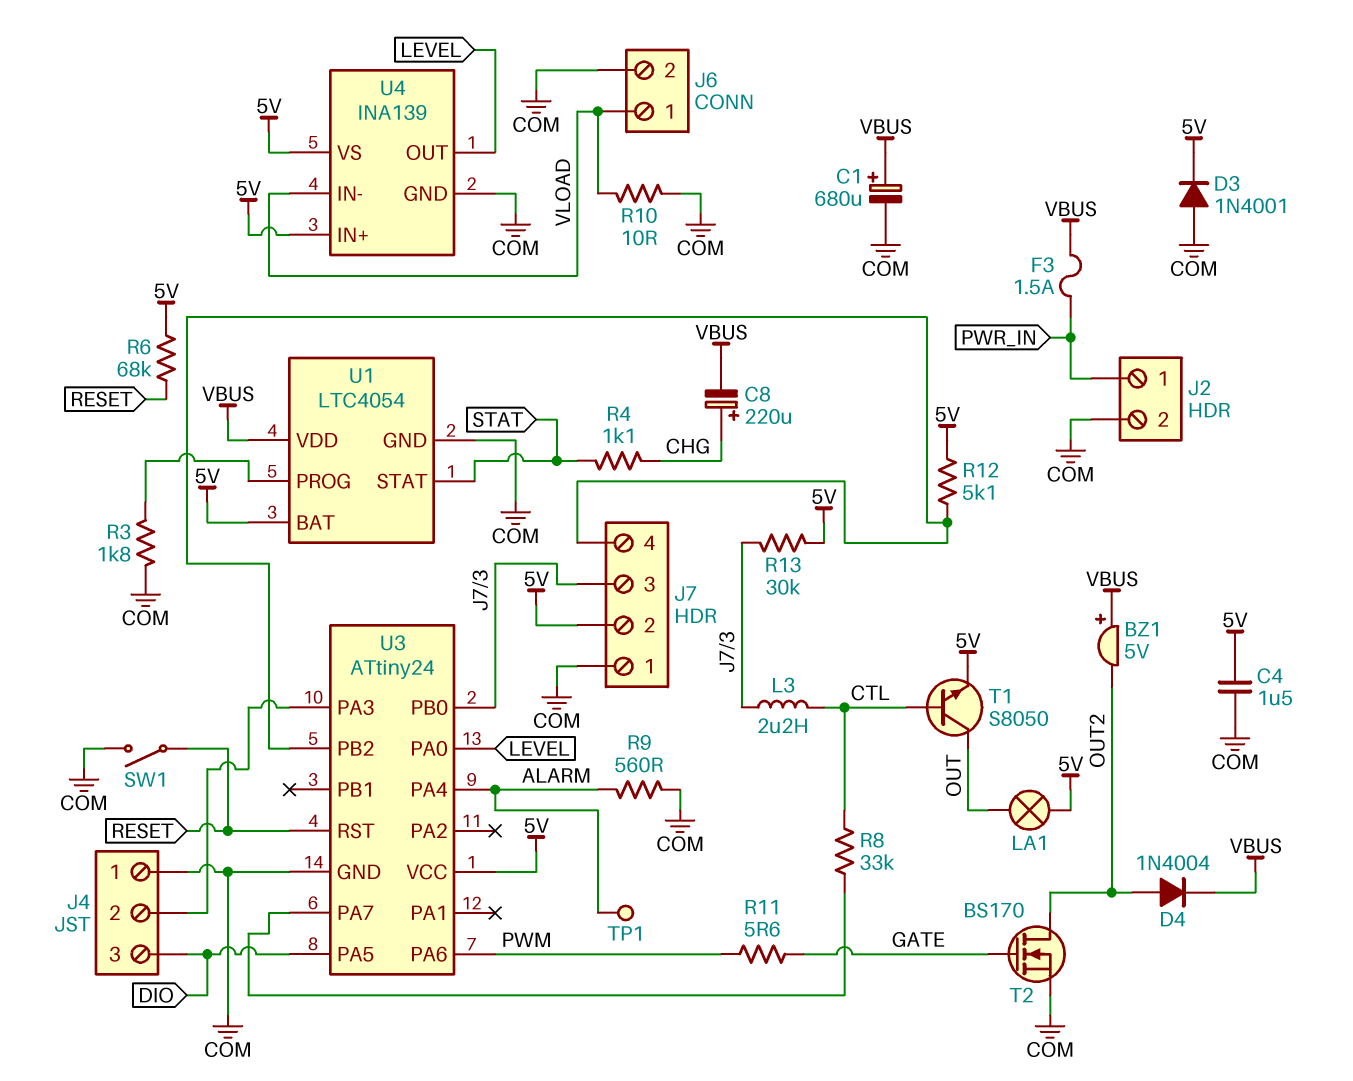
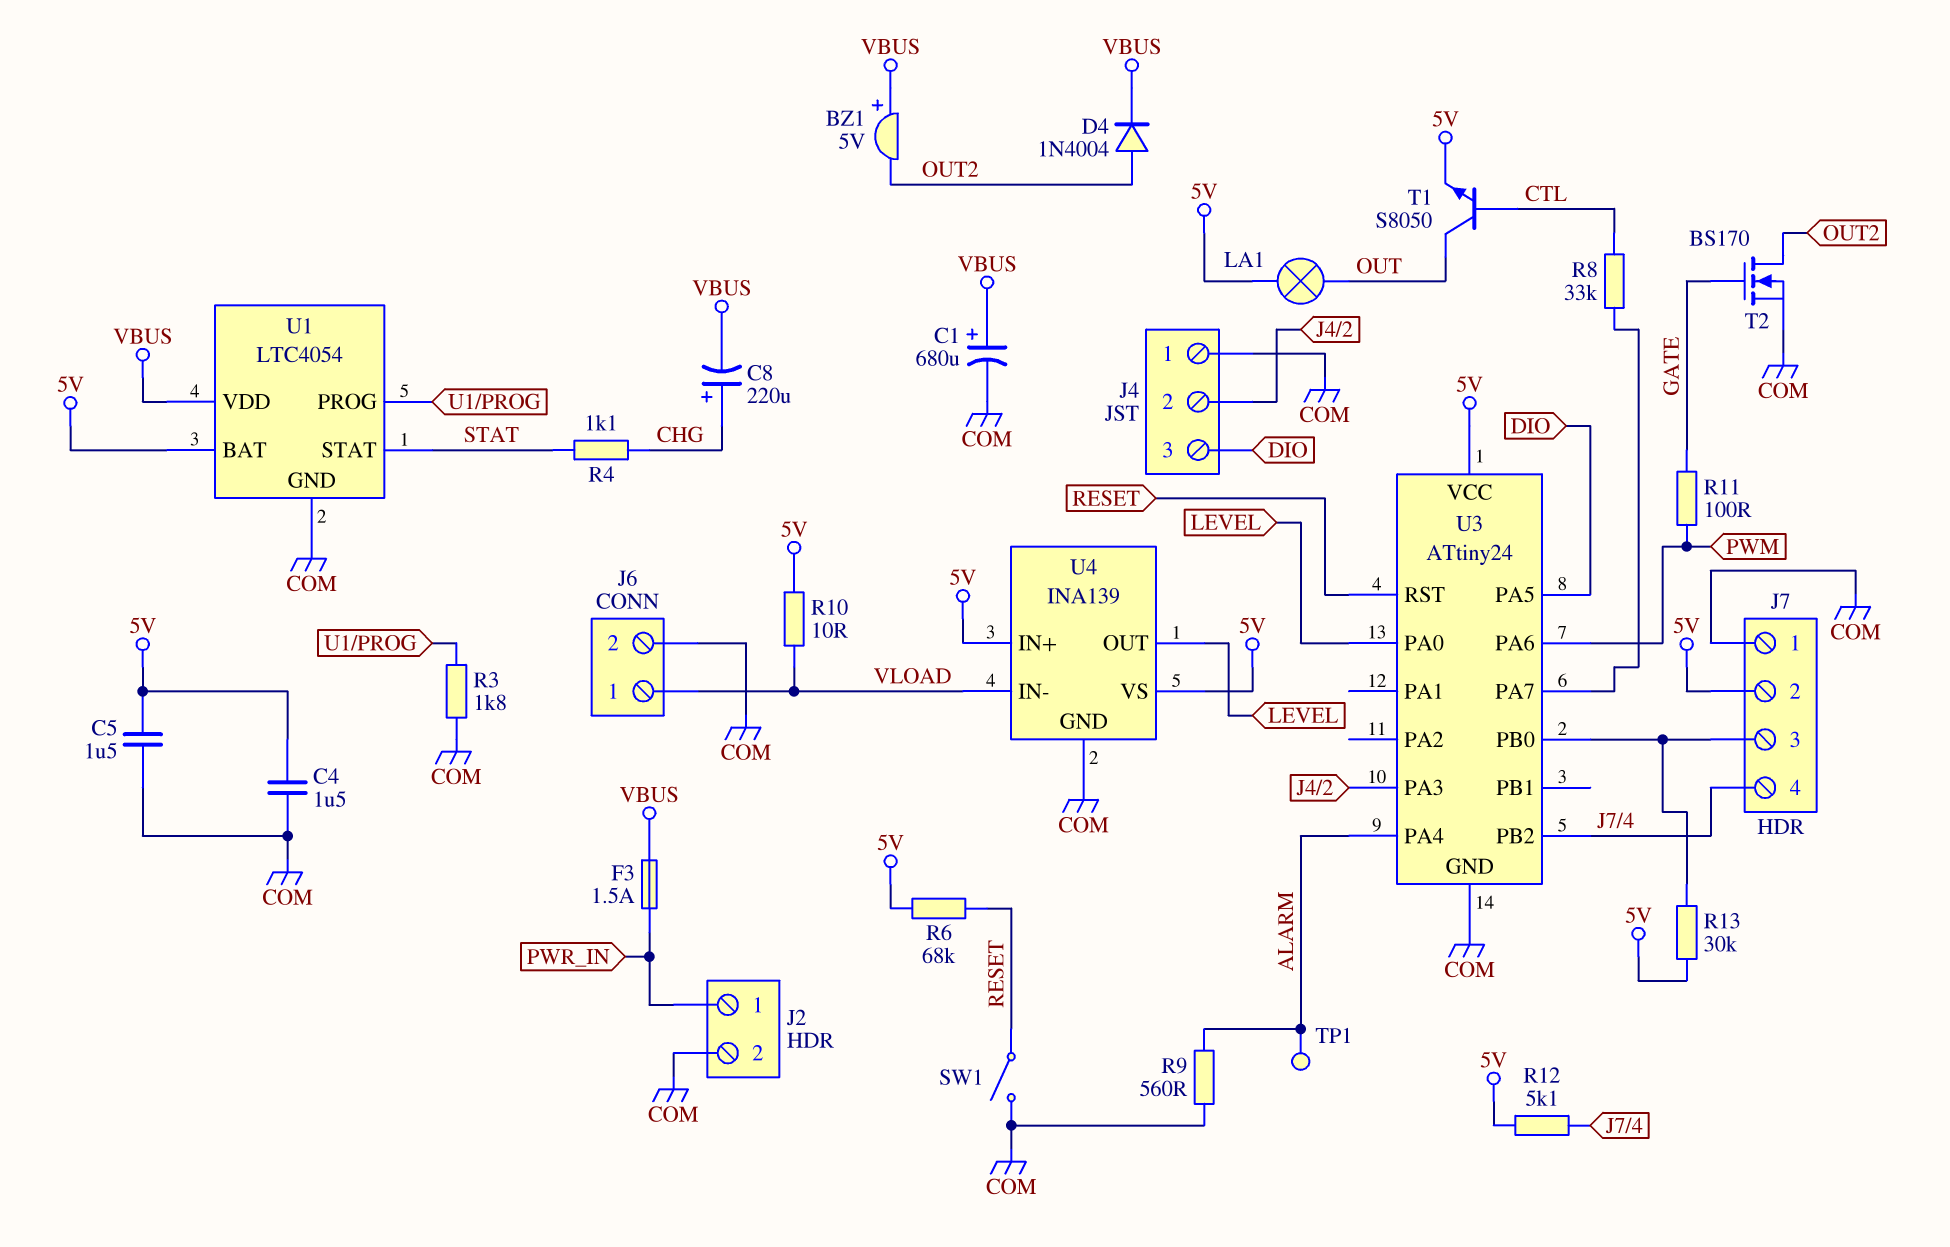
C5: none -> 1.5uF (5V, COM)
D3: diode 1N4001 (A COM, K 5V) -> none
L3: 2.2uH (CTL, J7/3) -> none
R10: 10 (COM, VLOAD) -> 10 (5V, VLOAD)
R11: 5.6 (GATE, PWM) -> 100 (GATE, PWM)

